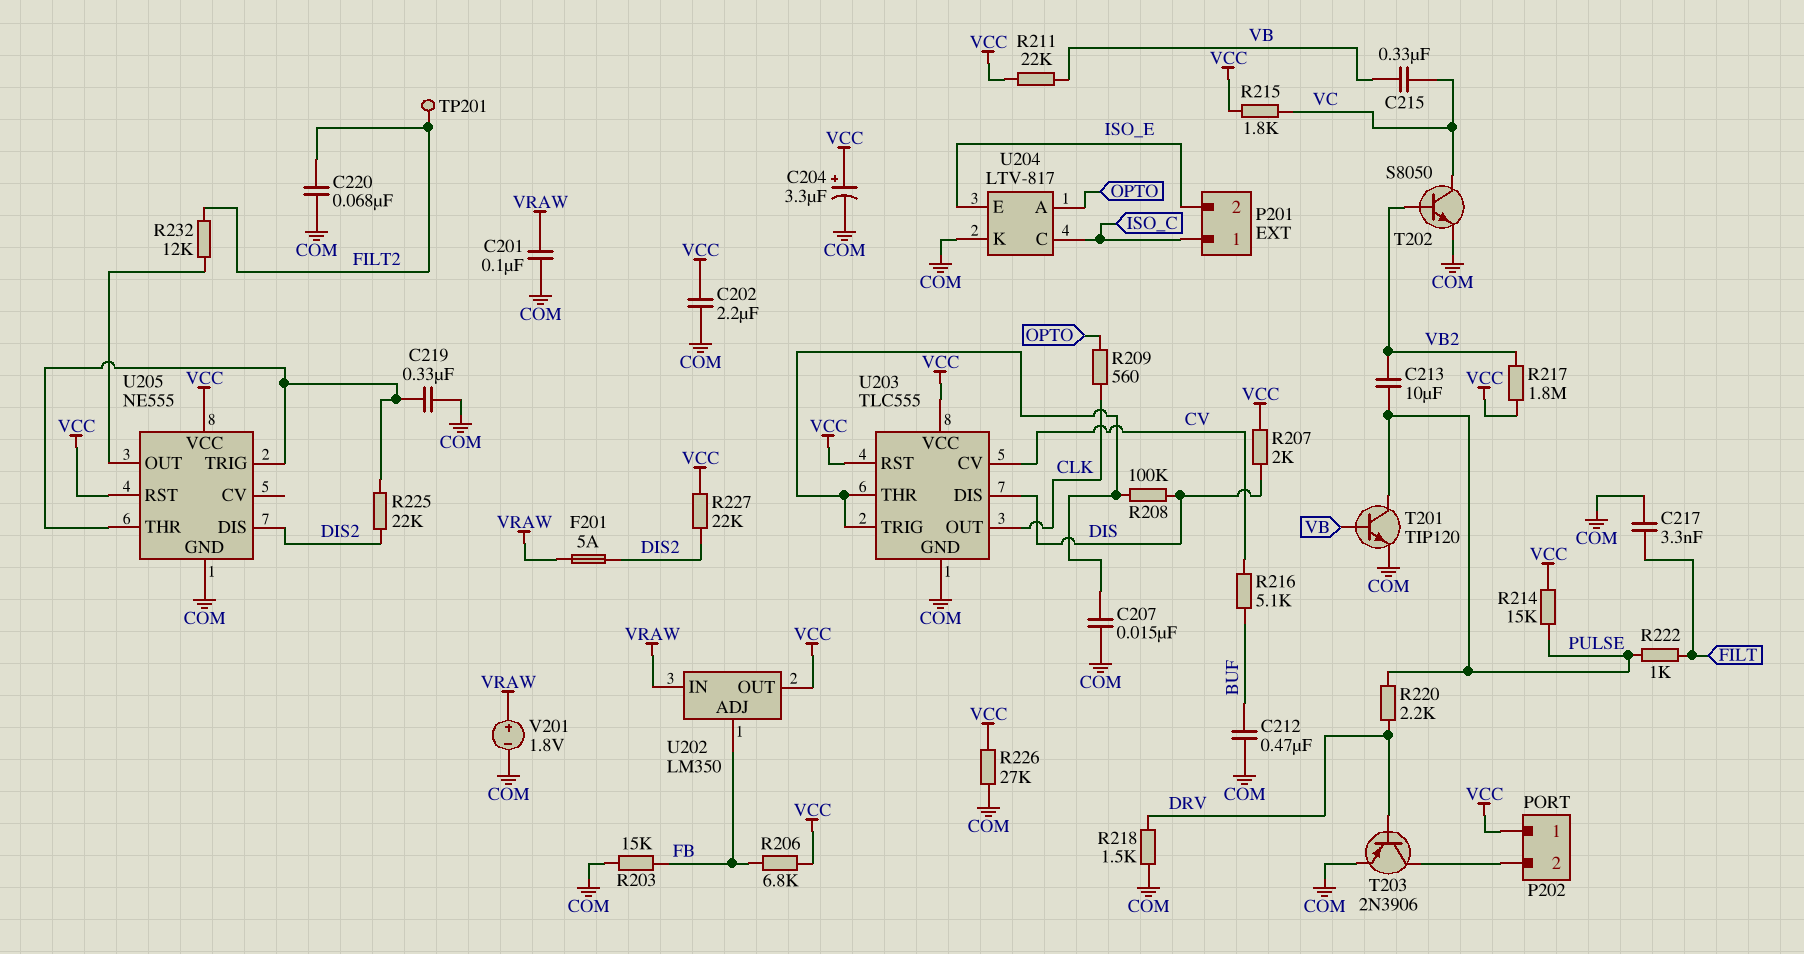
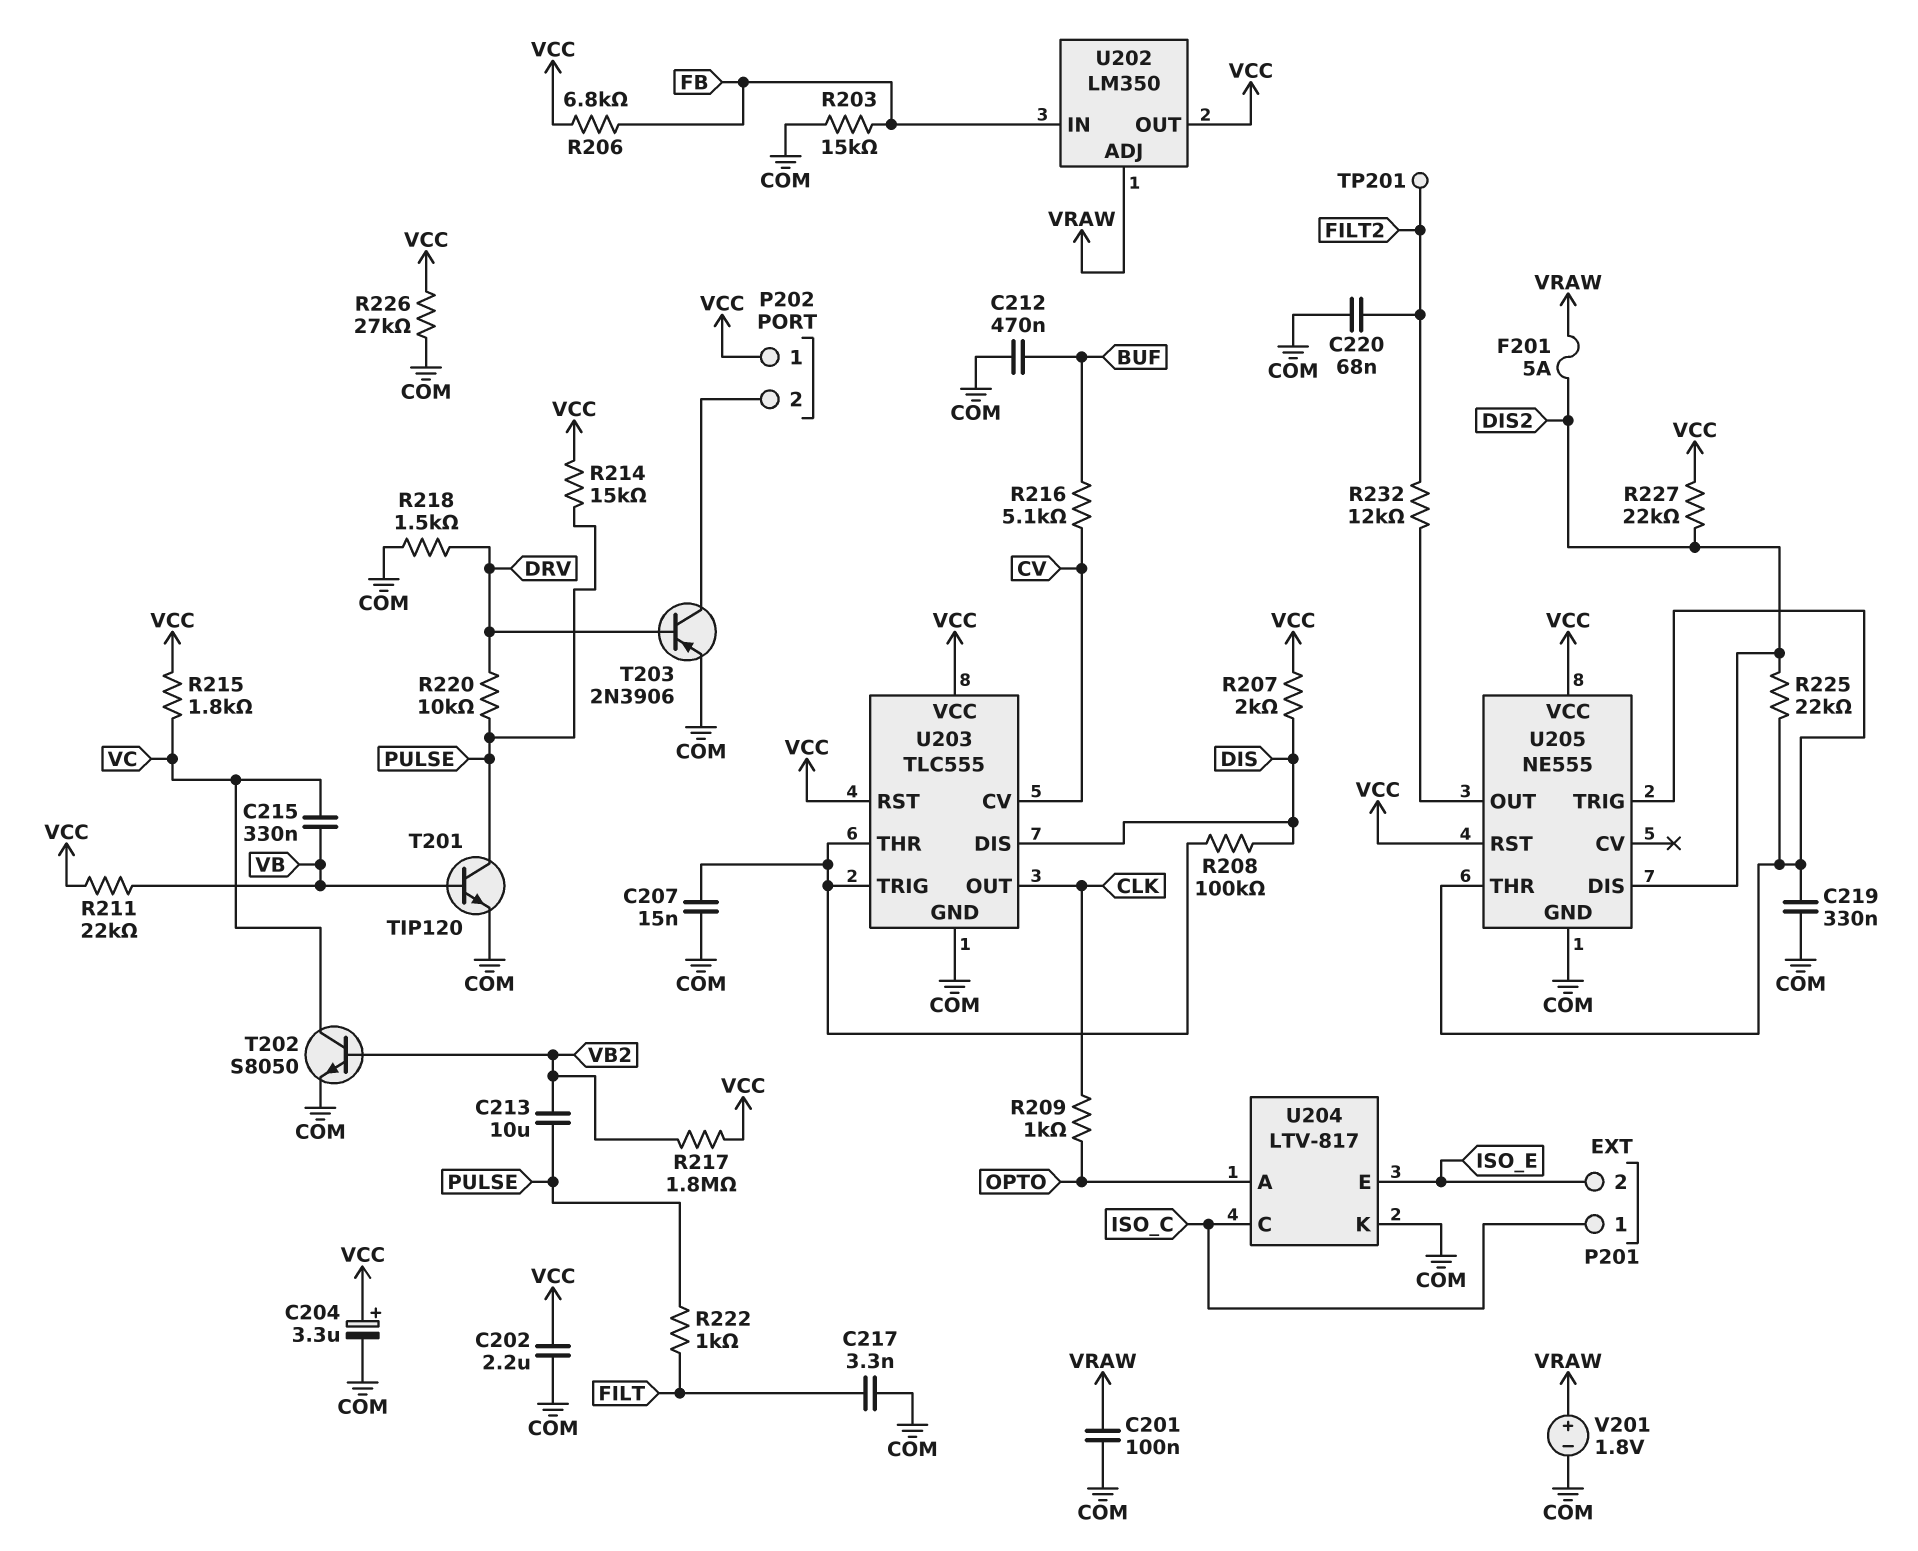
R209: 560 (CLK, OPTO) -> 1k (CLK, OPTO)
R220: 2.2k (DRV, PULSE) -> 10k (DRV, PULSE)
U202 pin ADJ: FB -> VRAW
U202 pin IN: VRAW -> FB

